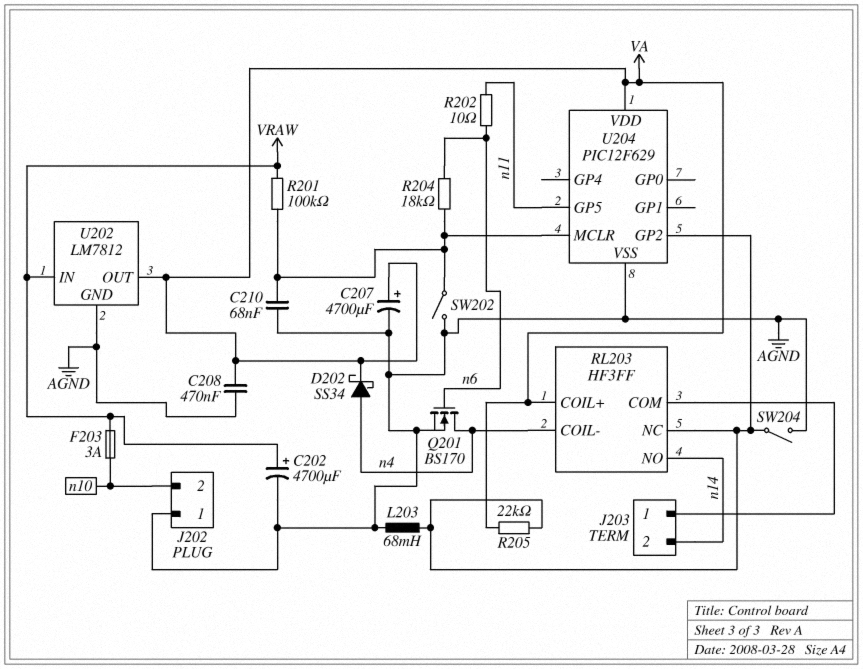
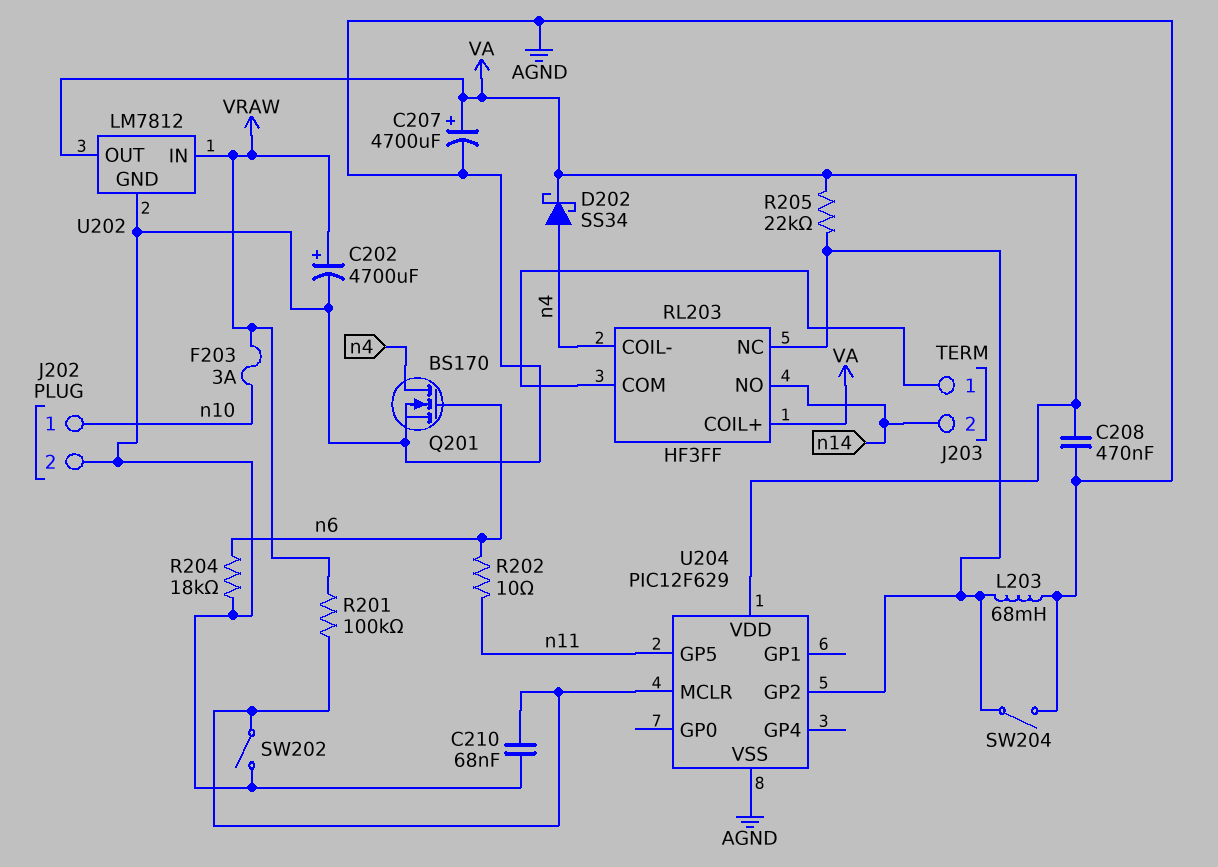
J202 pin 1: AGND -> n10
J202 pin 2: n10 -> AGND
R204: 18k (U204/MCLR, n6) -> 18k (AGND, n6)

